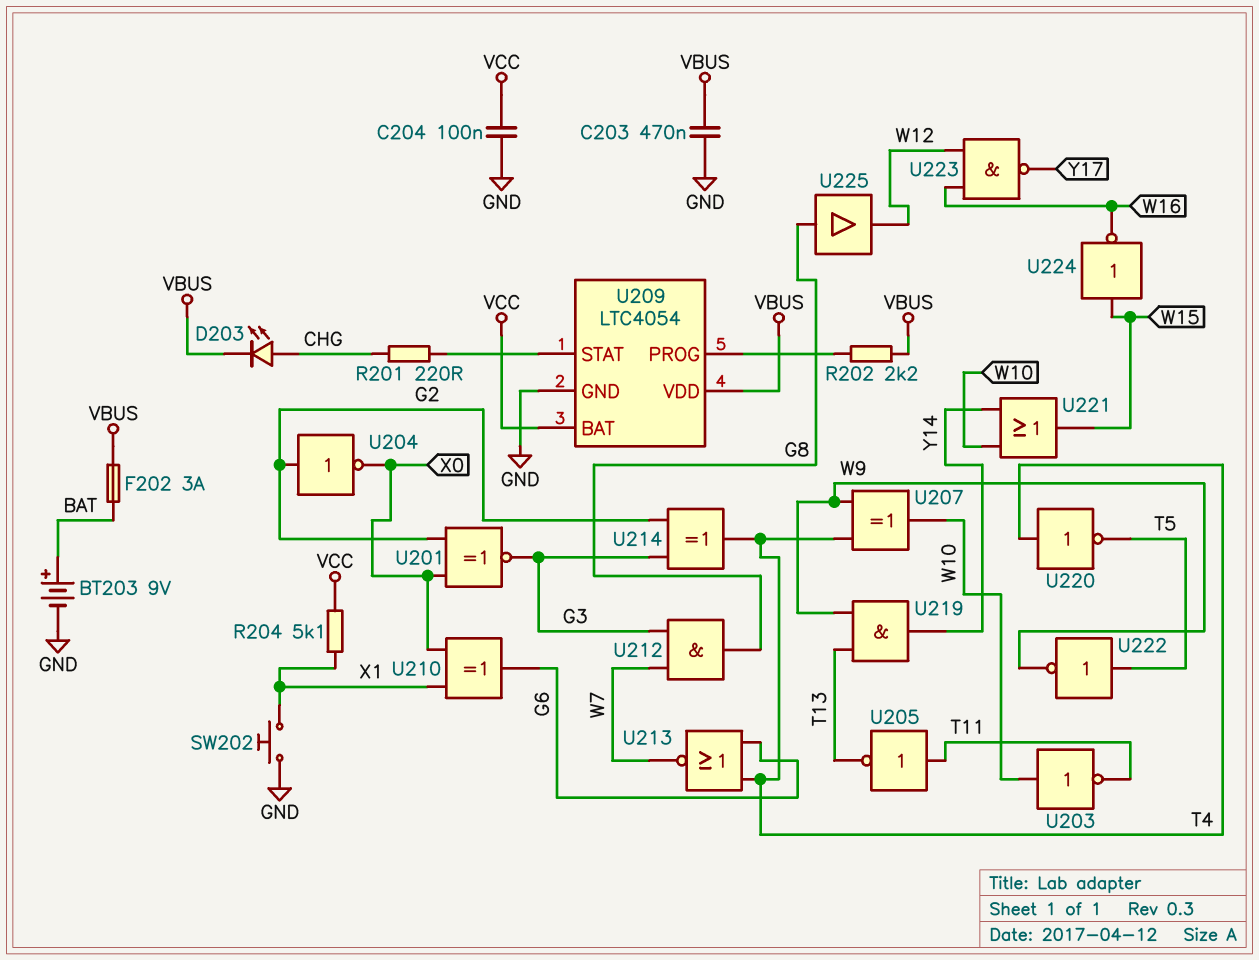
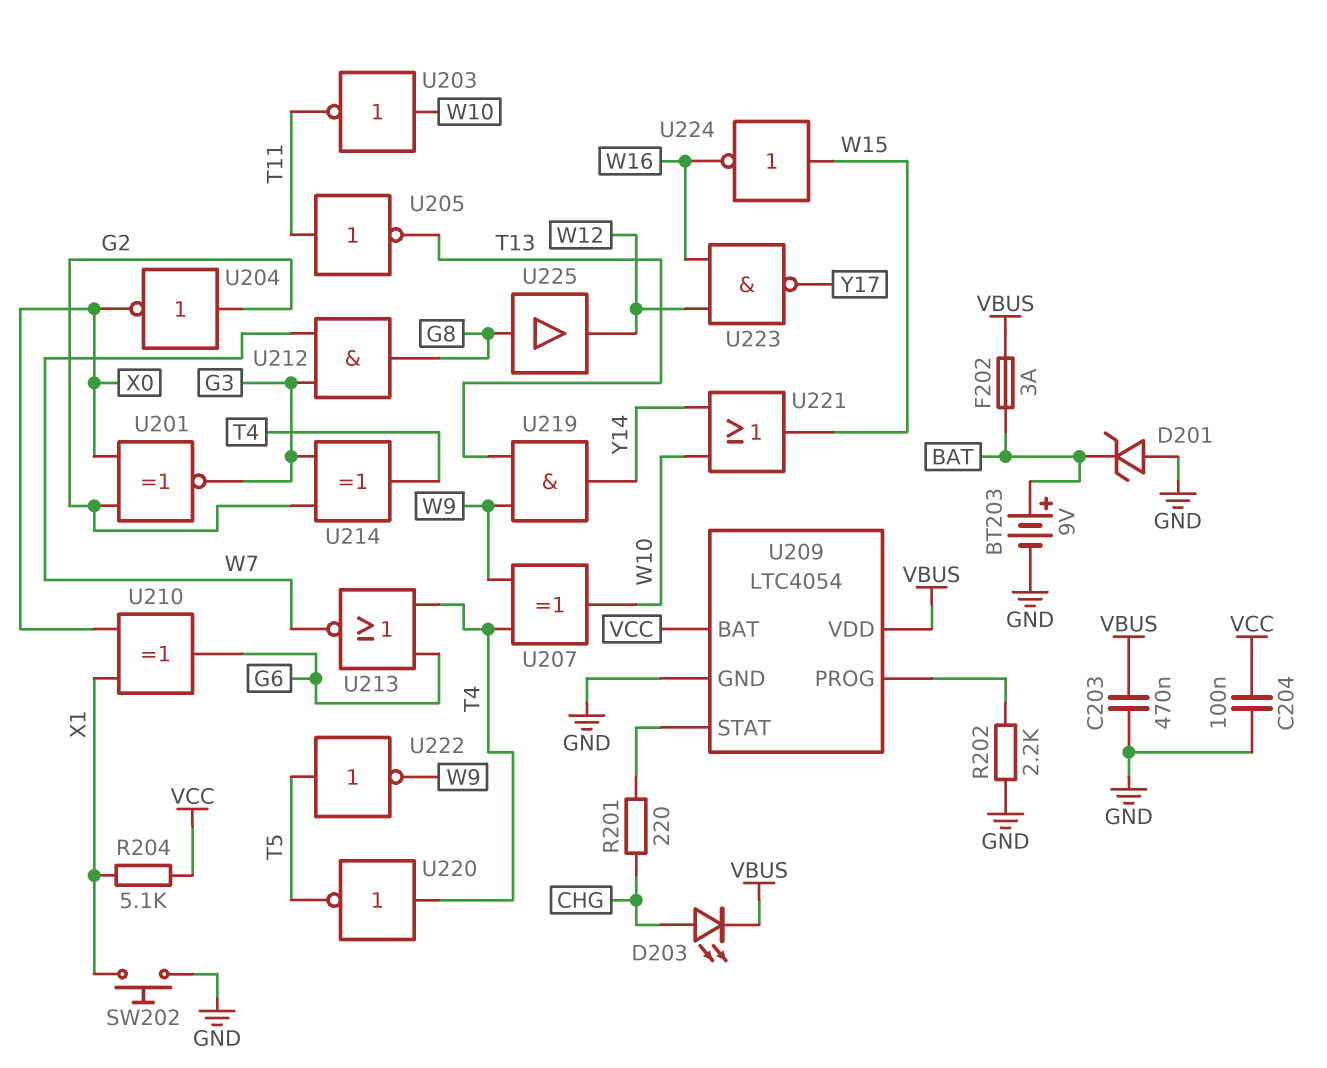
D201: none -> zener (A GND, K BAT)
R202: 2.2k (U209/PROG, VBUS) -> 2.2k (GND, U209/PROG)

